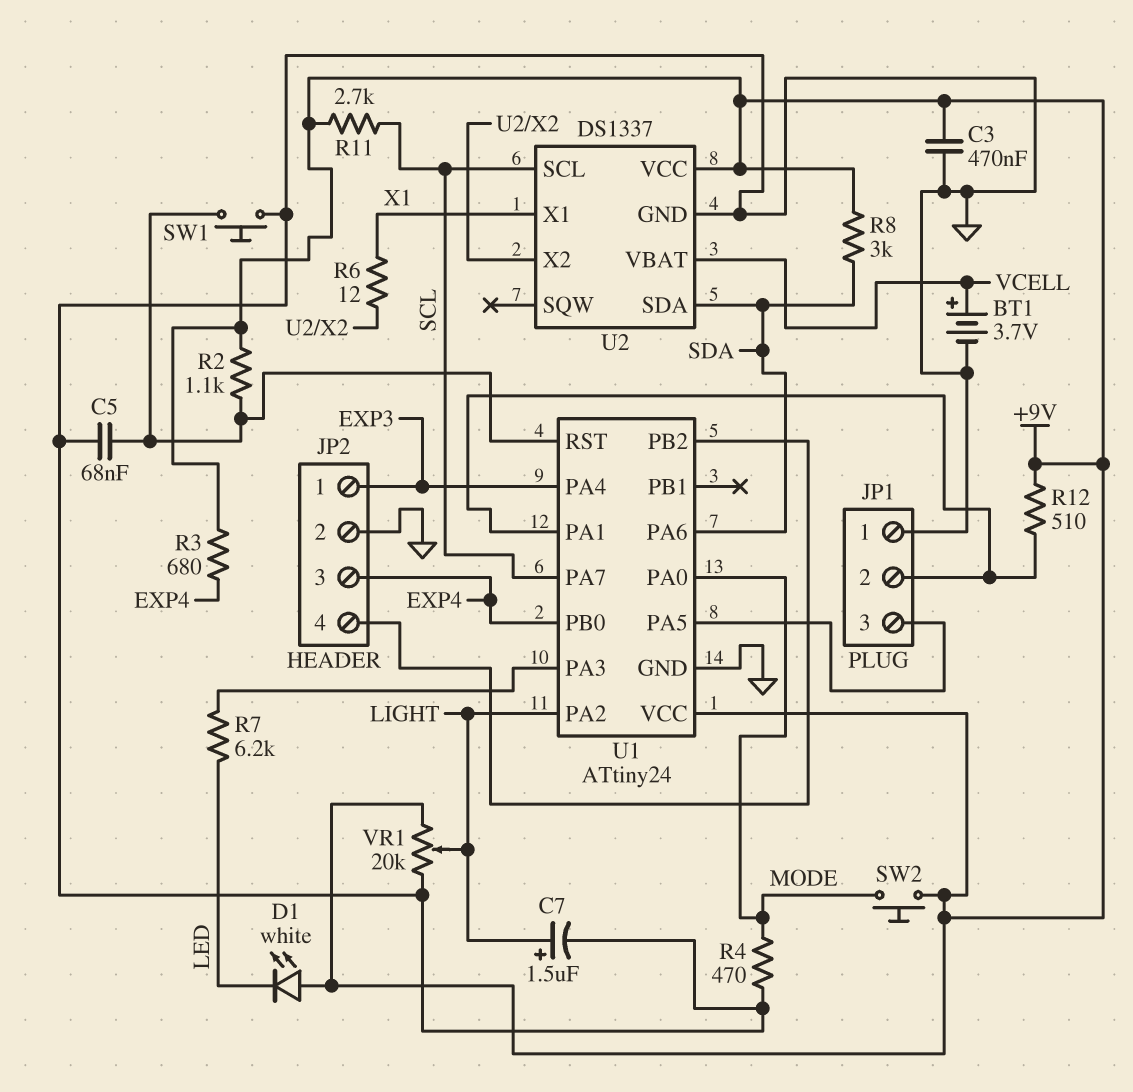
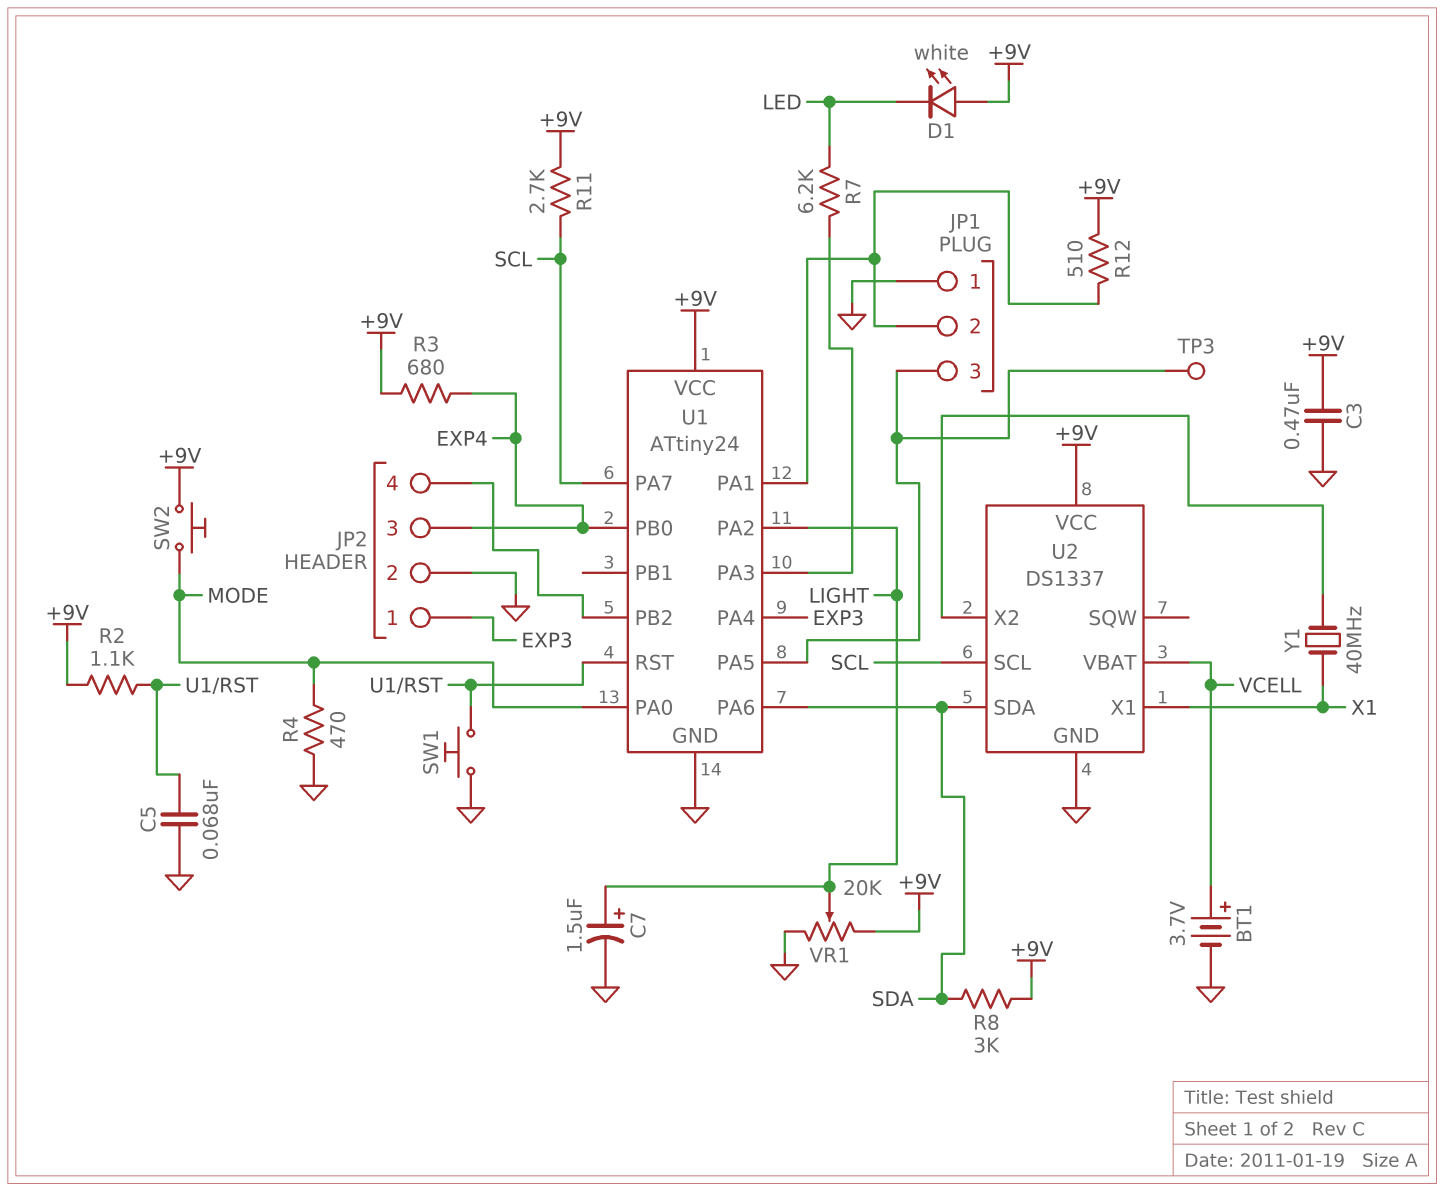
R6: 12 (U2/X2, X1) -> none
TP3: none -> test point (JP1/3)
Y1: none -> 40MHz (U2/X2, X1)

